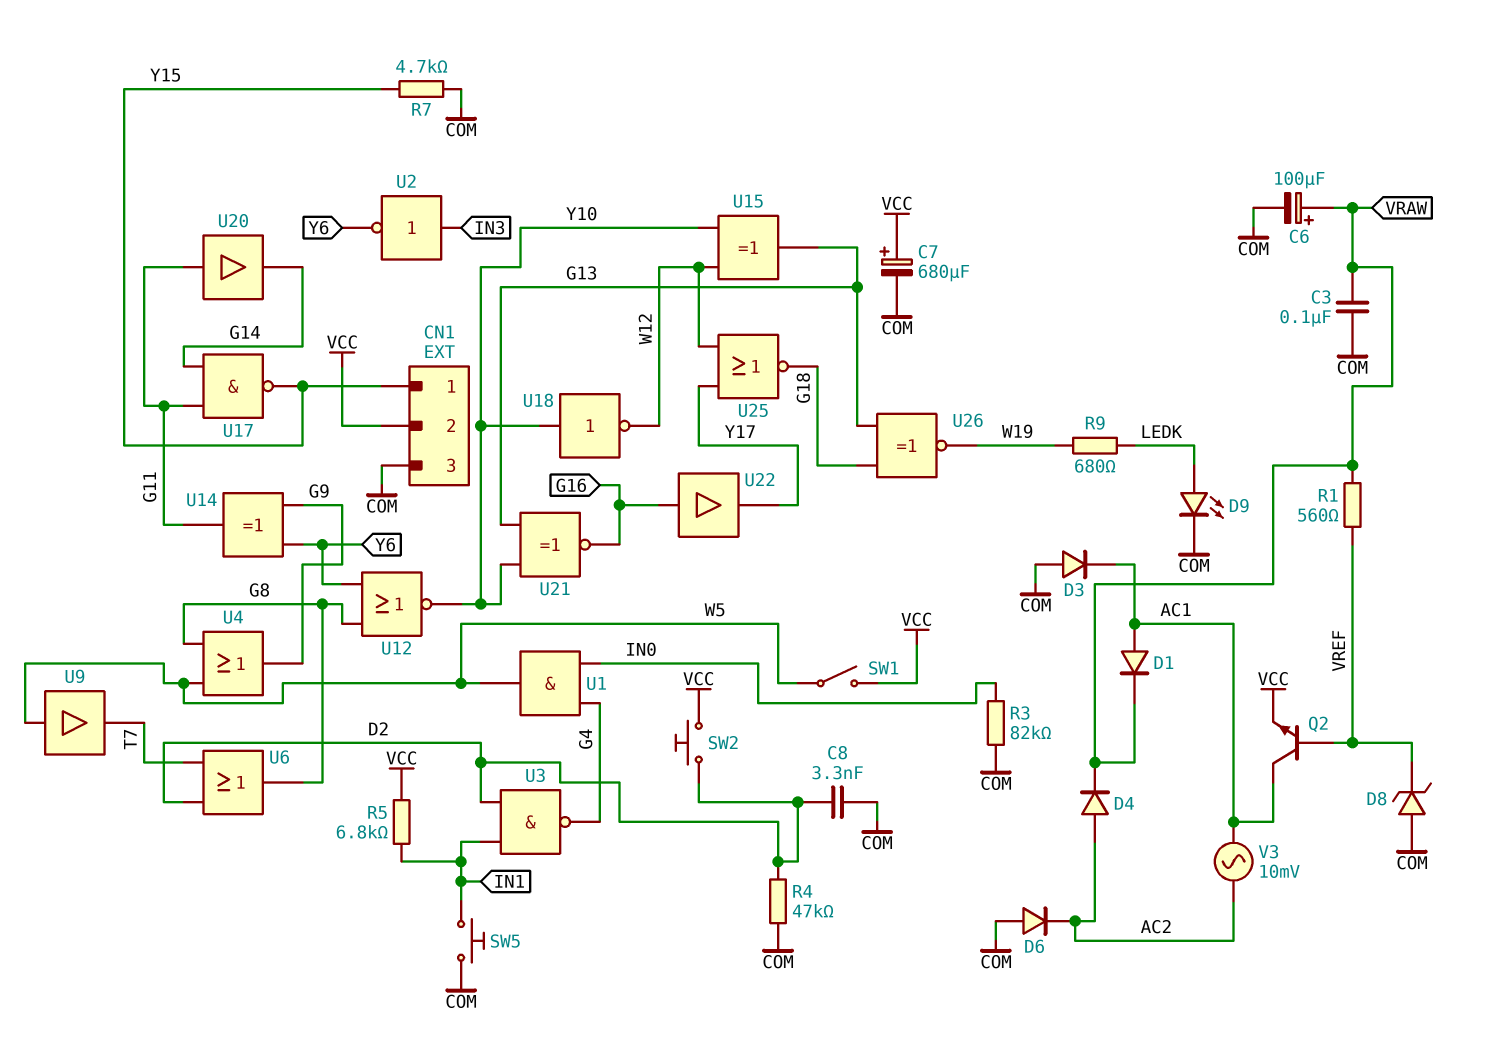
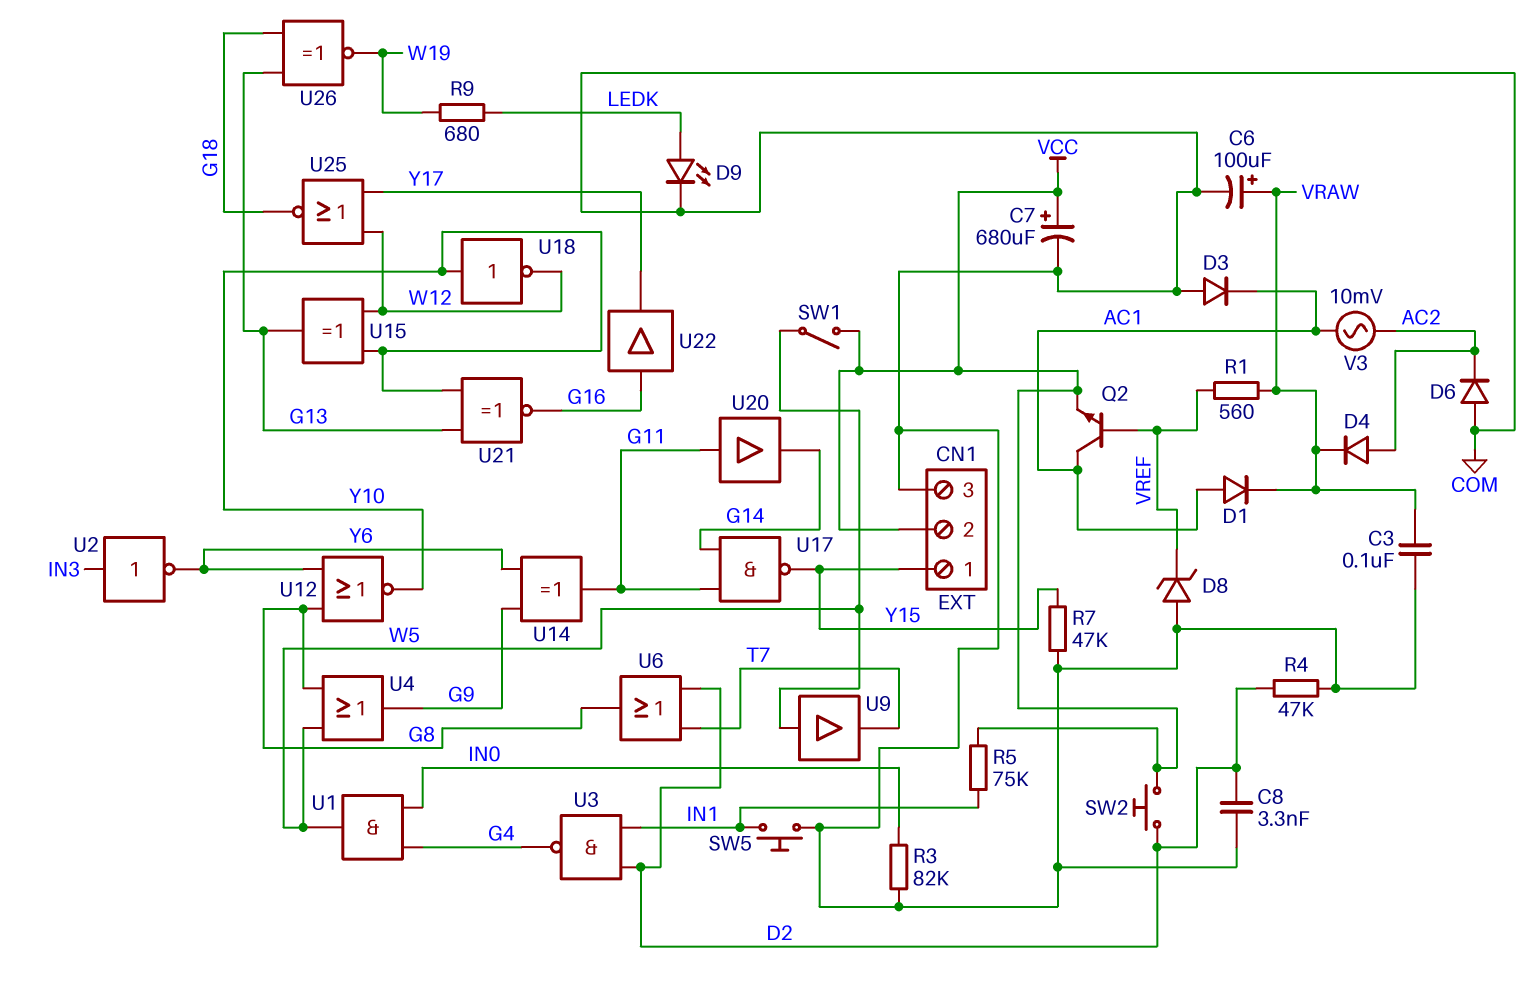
R5: 6.8k (IN1, VCC) -> 75k (IN1, VCC)
R7: 4.7k (COM, Y15) -> 47k (COM, Y15)

